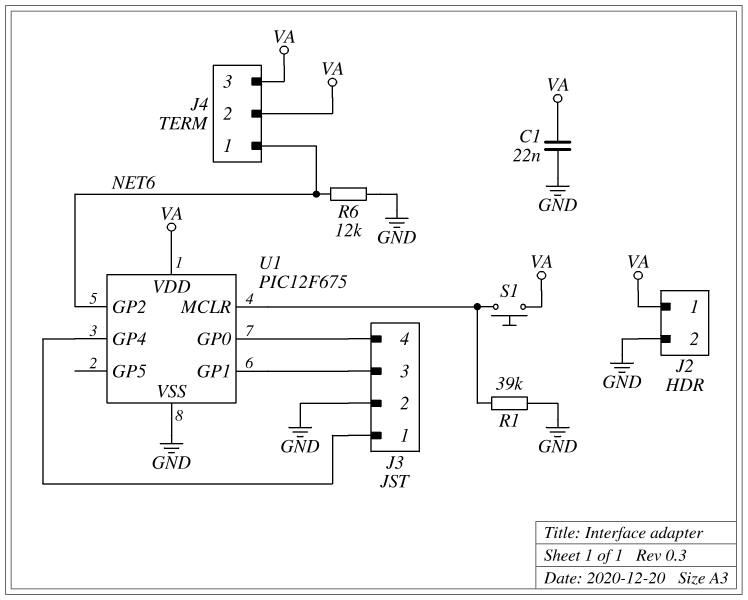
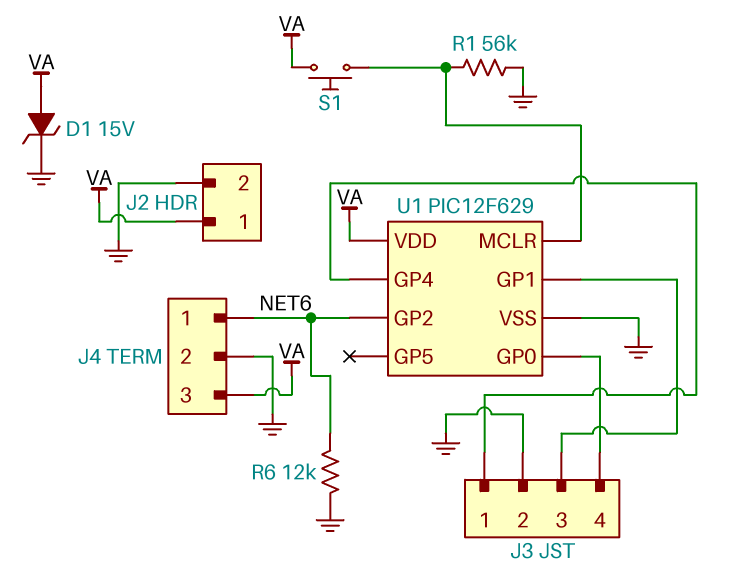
C1: 22nF (GND, VA) -> none
D1: none -> zener 15V (A VA, K GND)
J4 pin 2: VA -> GND
R1: 39k (GND, U1/MCLR) -> 56k (GND, U1/MCLR)
U1: PIC12F675 -> PIC12F629

